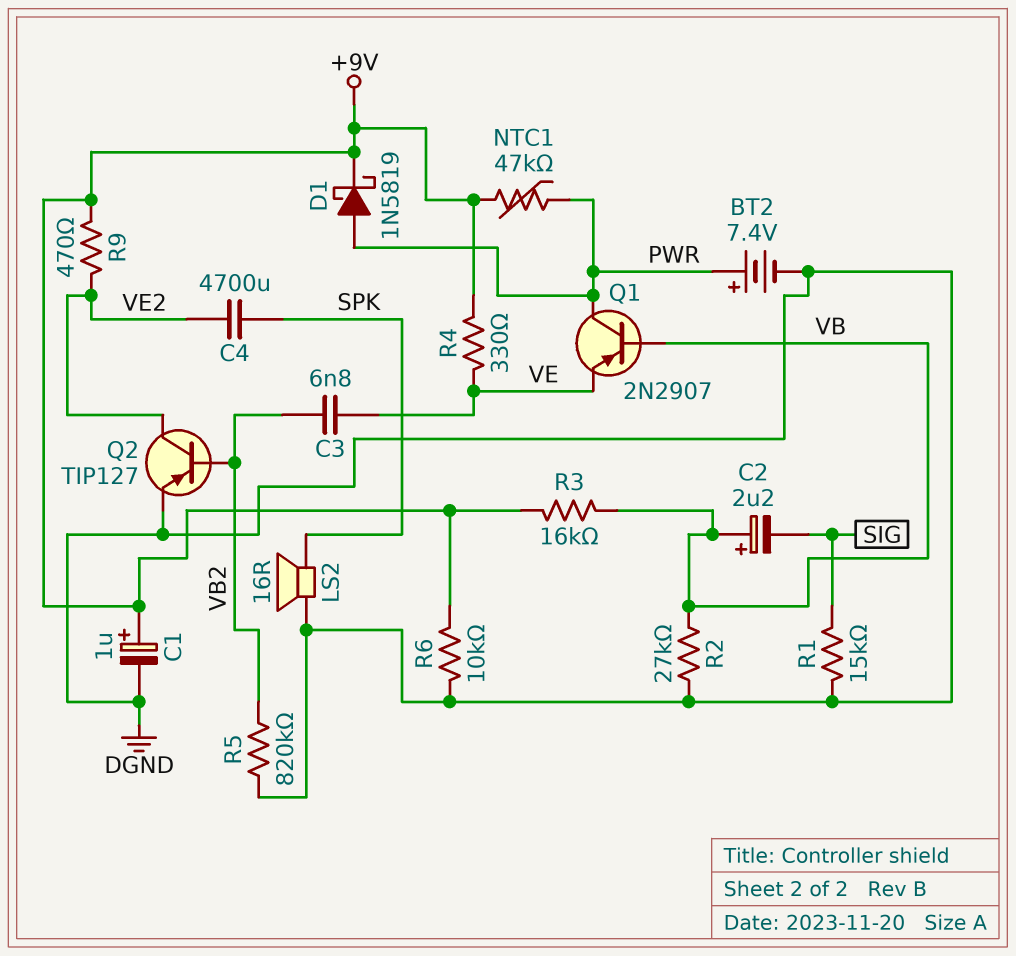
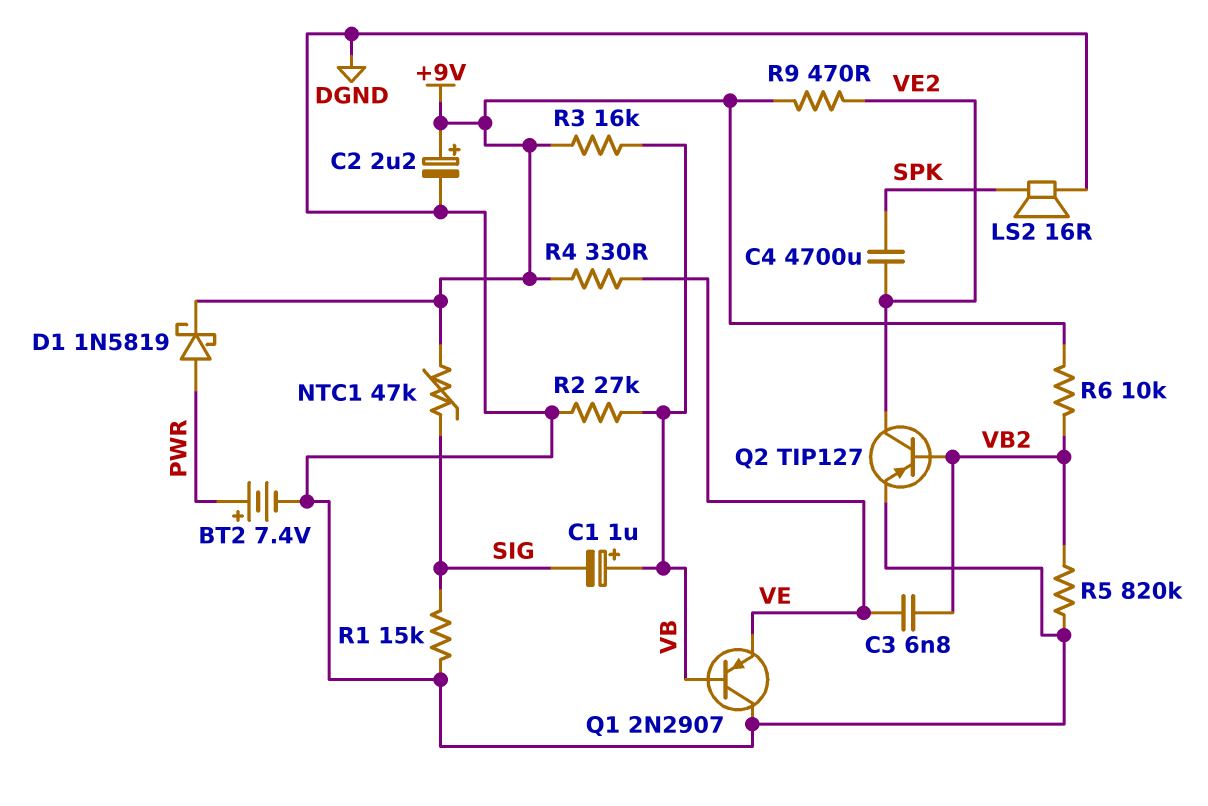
C1: 1uF (plus +9V, minus DGND) -> 1uF (plus VB, minus SIG)
C2: 2.2uF (plus VB, minus SIG) -> 2.2uF (plus +9V, minus DGND)
NTC1: 47k (+9V, PWR) -> 47k (+9V, SIG)
Q1: PNP 2N2907 (B VB, C PWR, E VE) -> PNP 2N2907 (B VB, C DGND, E VE)
R6: 10k (+9V, DGND) -> 10k (+9V, VB2)

